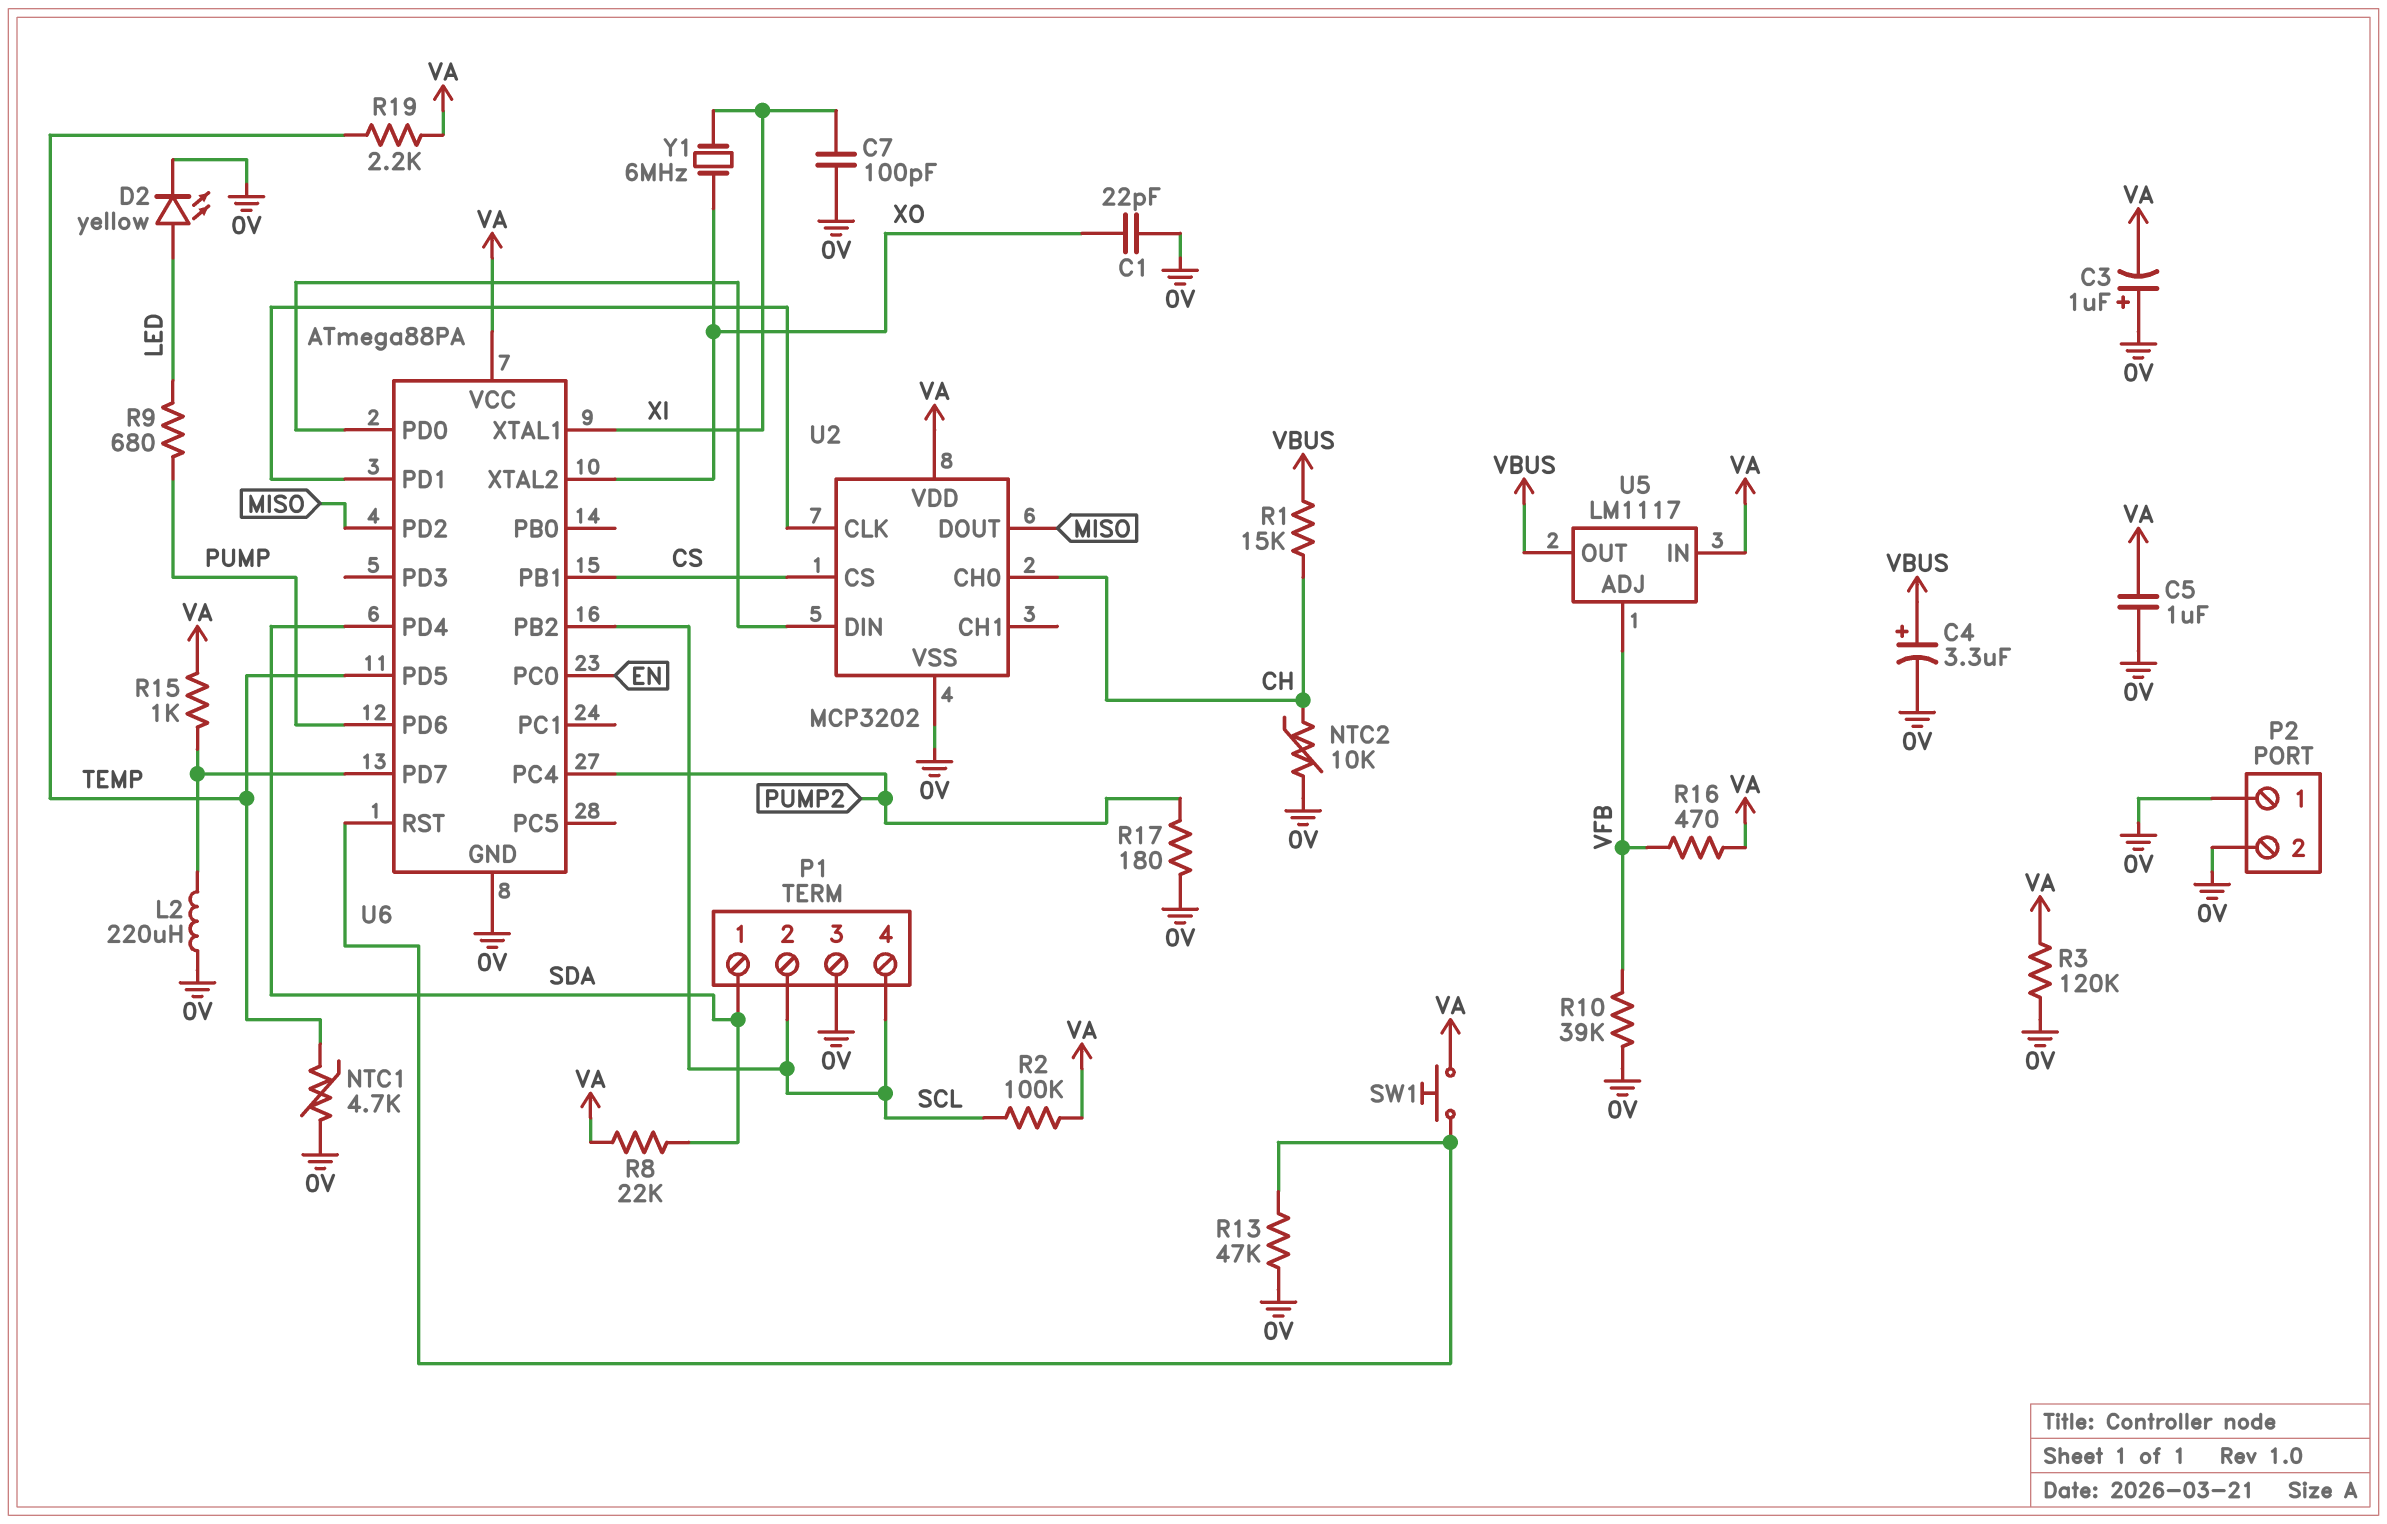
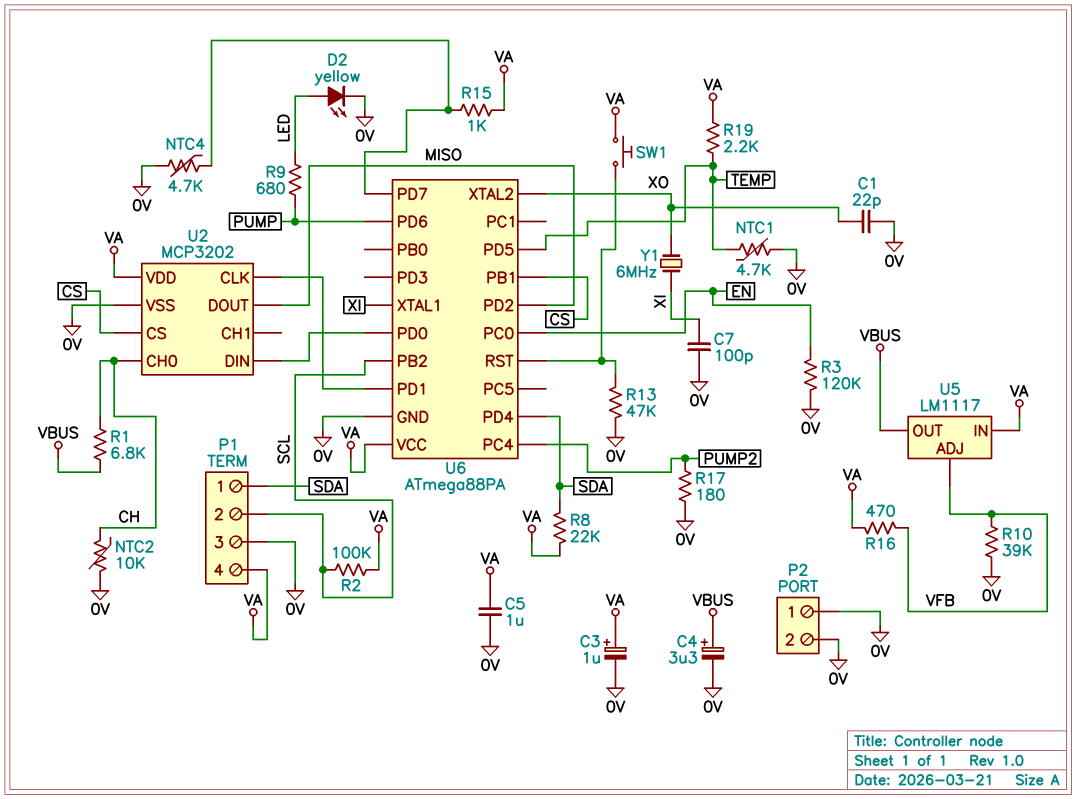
C3: 1uF (plus 0V, minus VA) -> 1uF (plus VA, minus 0V)
L2: 220uH (0V, U6/PD7) -> none
NTC4: none -> 4.7k (0V, U6/PD7)
P1 pin 4: SCL -> VA
R1: 15k (CH, VBUS) -> 6.8k (CH, VBUS)
R3: 120k (0V, VA) -> 120k (0V, EN)

